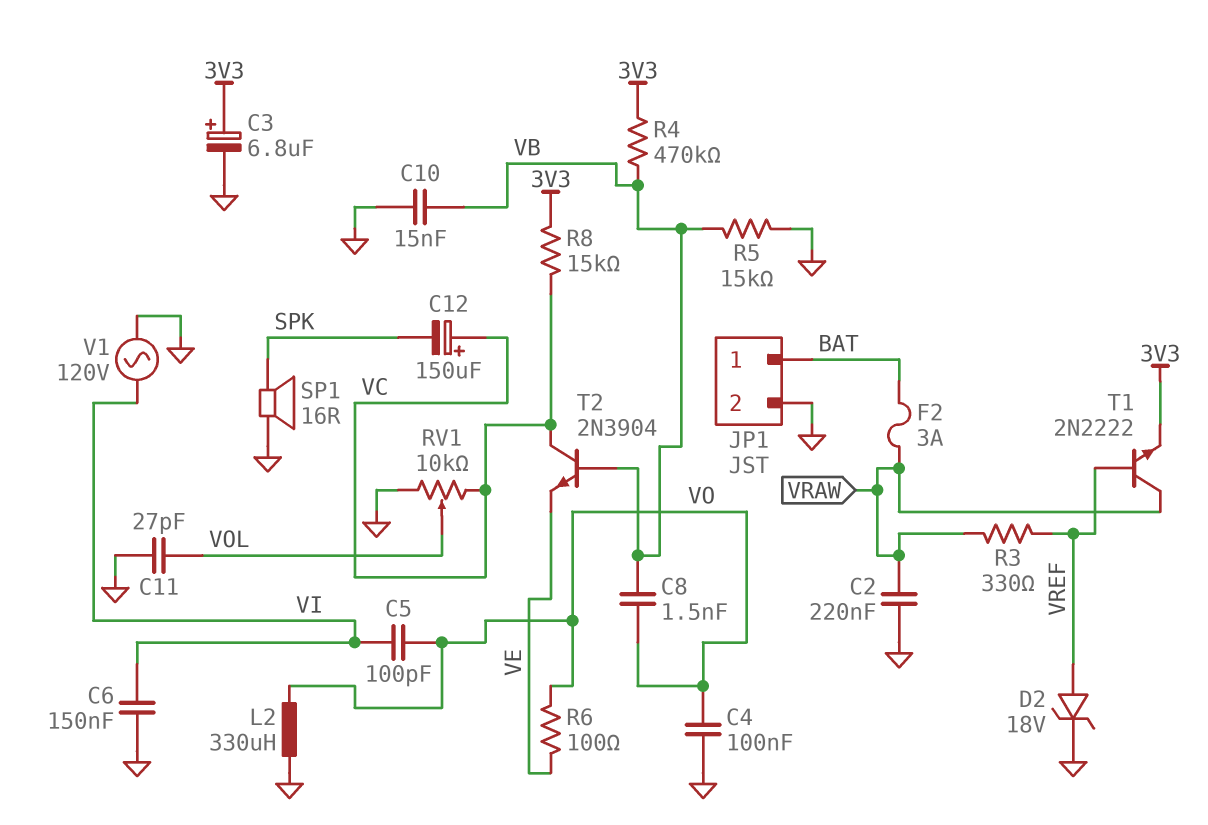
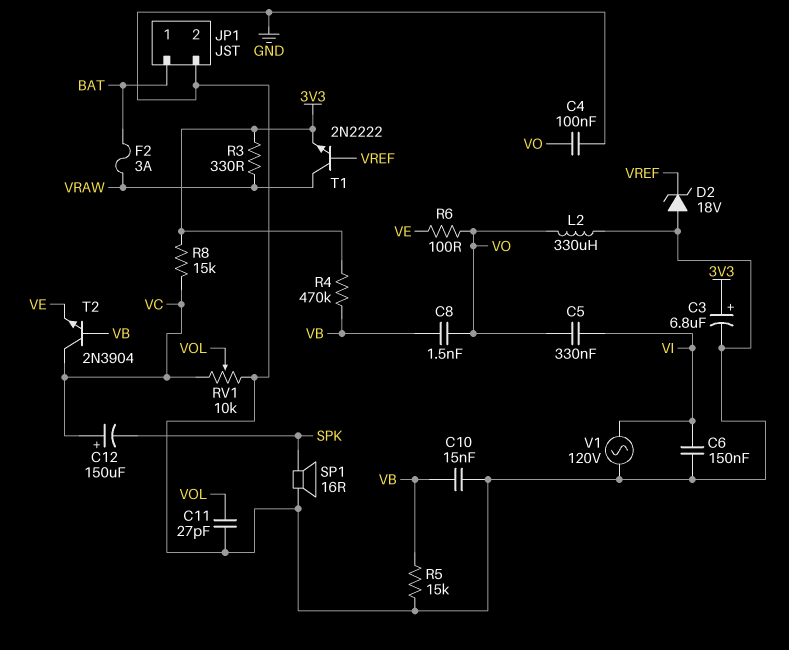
C2: 220nF (GND, VRAW) -> none
C5: 100pF (VI, VO) -> 330nF (VI, VO)
D2: zener 18V (A VREF, K GND) -> zener 18V (A GND, K VREF)
R3: 330 (VRAW, VREF) -> 330 (3V3, VRAW)

